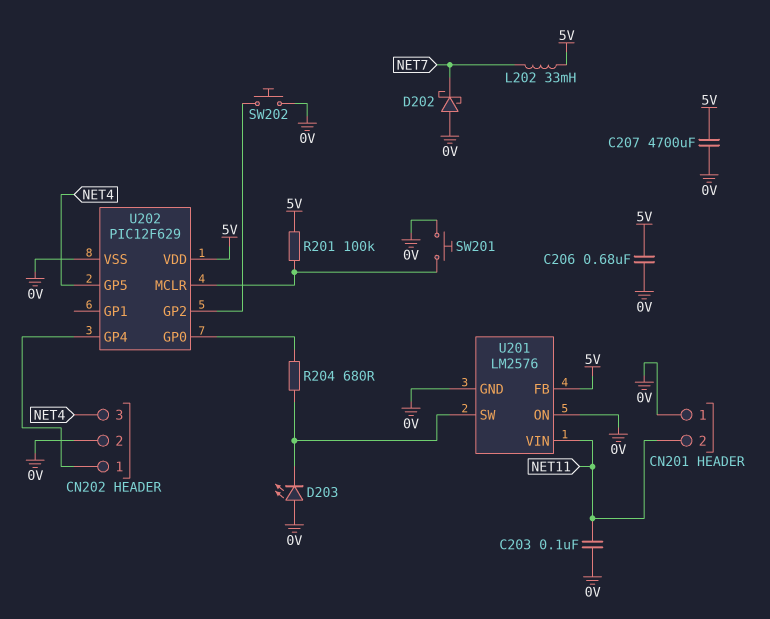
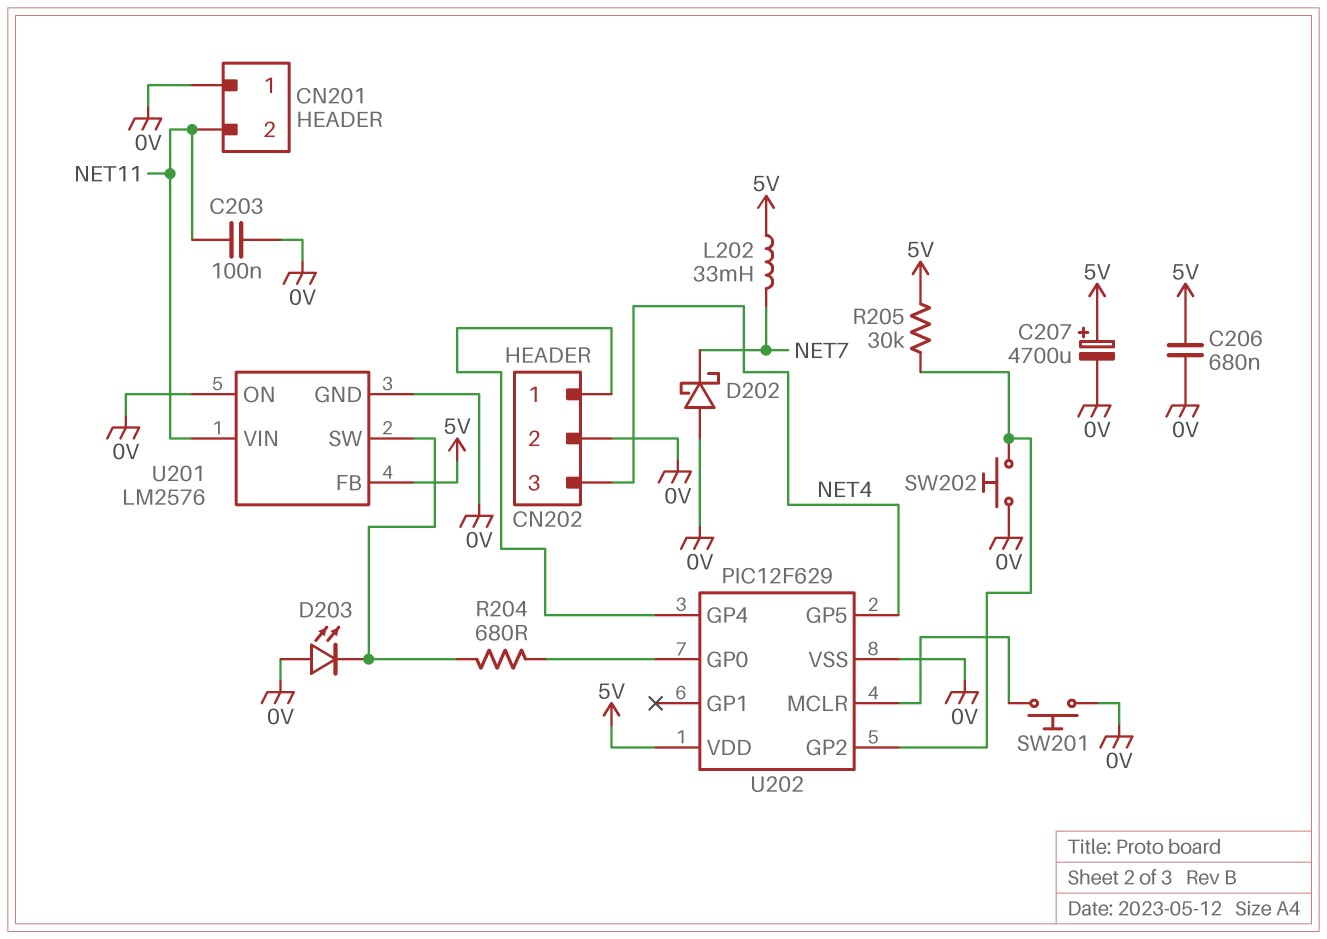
C207: 4700uF (0V, 5V) -> 4700uF (plus 5V, minus 0V)
R201: 100k (5V, U202/MCLR) -> none
R205: none -> 30k (5V, U202/GP2)

